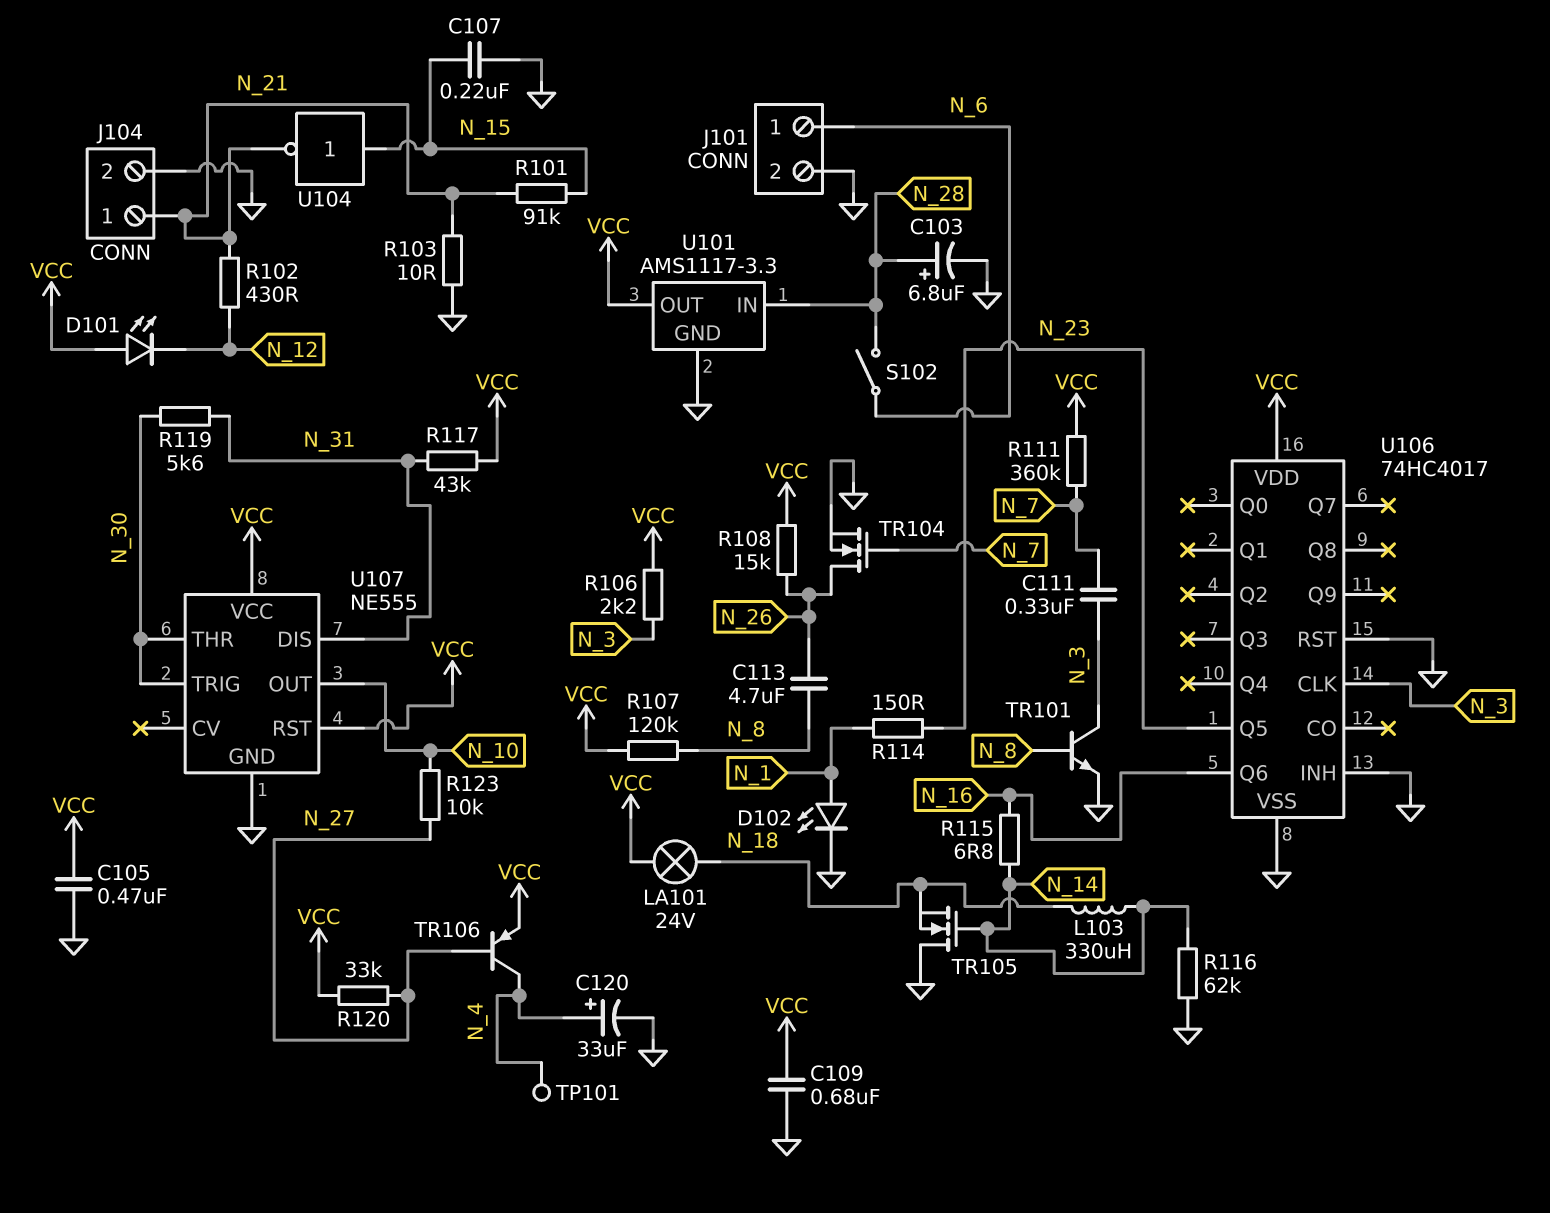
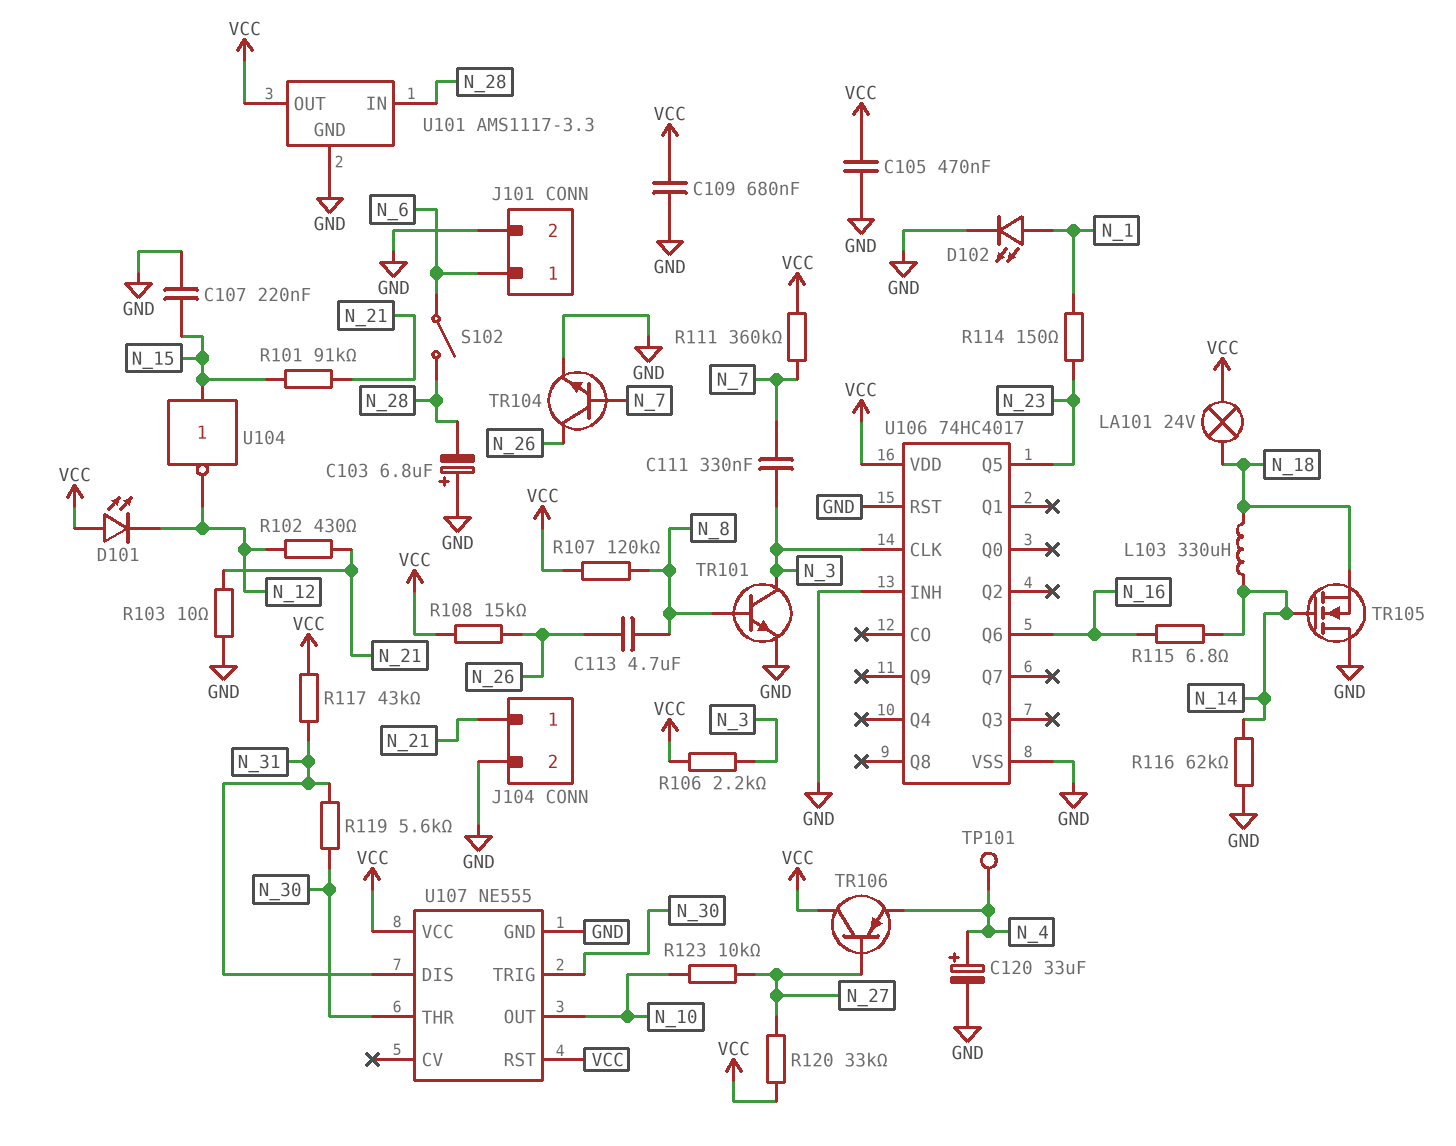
C103: 6.8uF (plus N_28, minus GND) -> 6.8uF (plus GND, minus N_28)
TR104: NMOS (G N_7, D N_26, S GND) -> NPN (B N_7, C N_26, E GND)
TR106: PNP (B N_27, C N_4, E VCC) -> PNP (B N_27, C VCC, E N_4)
U104: NOT (in N_15, out N_21) -> NOT (in N_15, out N_12)

